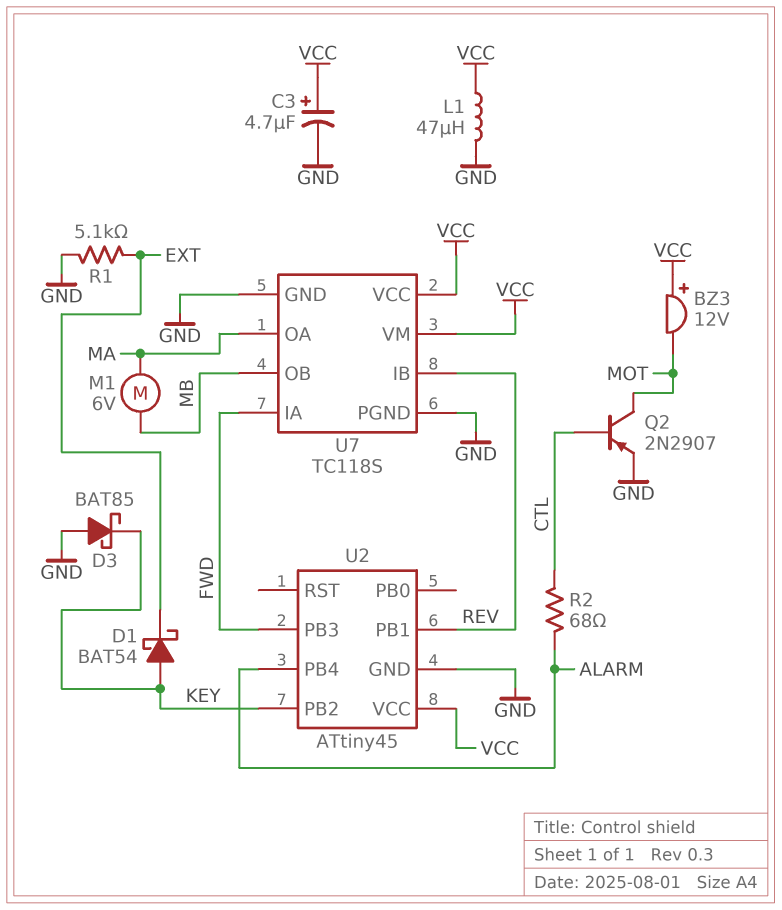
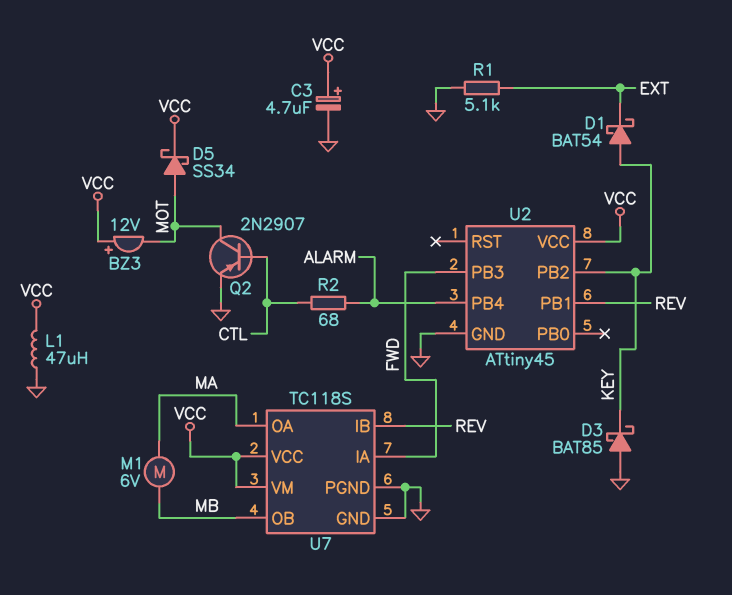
D5: none -> schottky SS34 (A MOT, K VCC)

